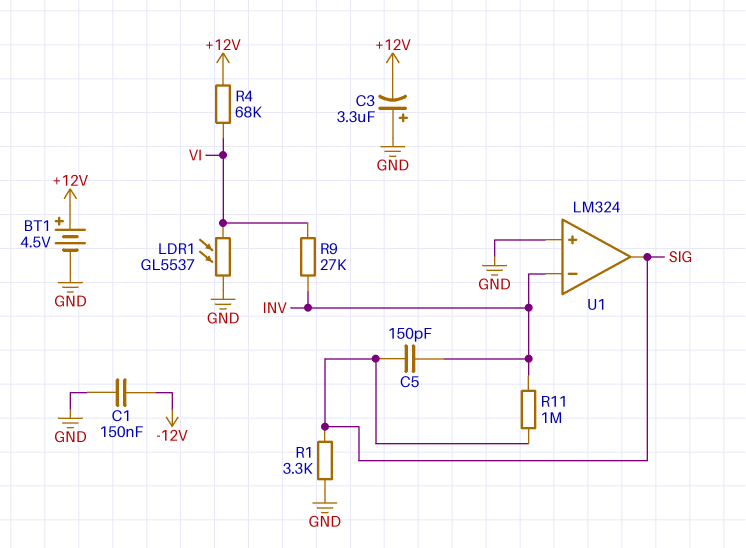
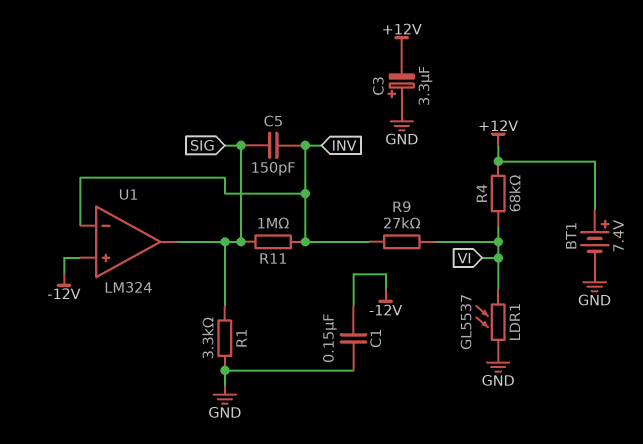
BT1: 4.5V (plus +12V, minus GND) -> 7.4V (plus +12V, minus GND)
U1 pin in+: GND -> -12V

